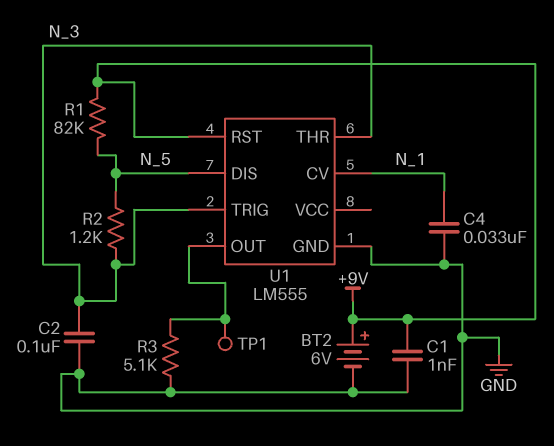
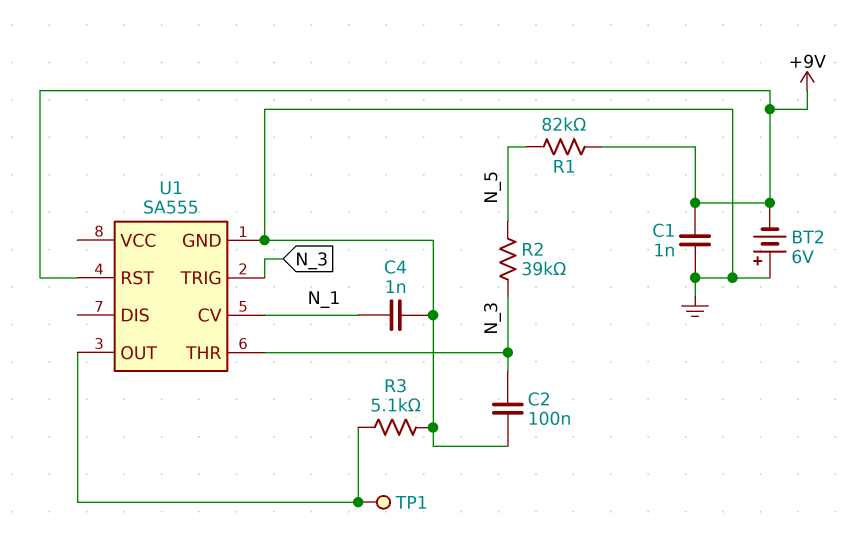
BT2: 6V (plus +9V, minus GND) -> 6V (plus GND, minus +9V)
C4: 33nF (GND, N_1) -> 1nF (GND, N_1)
R2: 1.2k (N_3, N_5) -> 39k (N_3, N_5)
U1: LM555 -> SA555
U1 pin DIS: N_5 -> none

